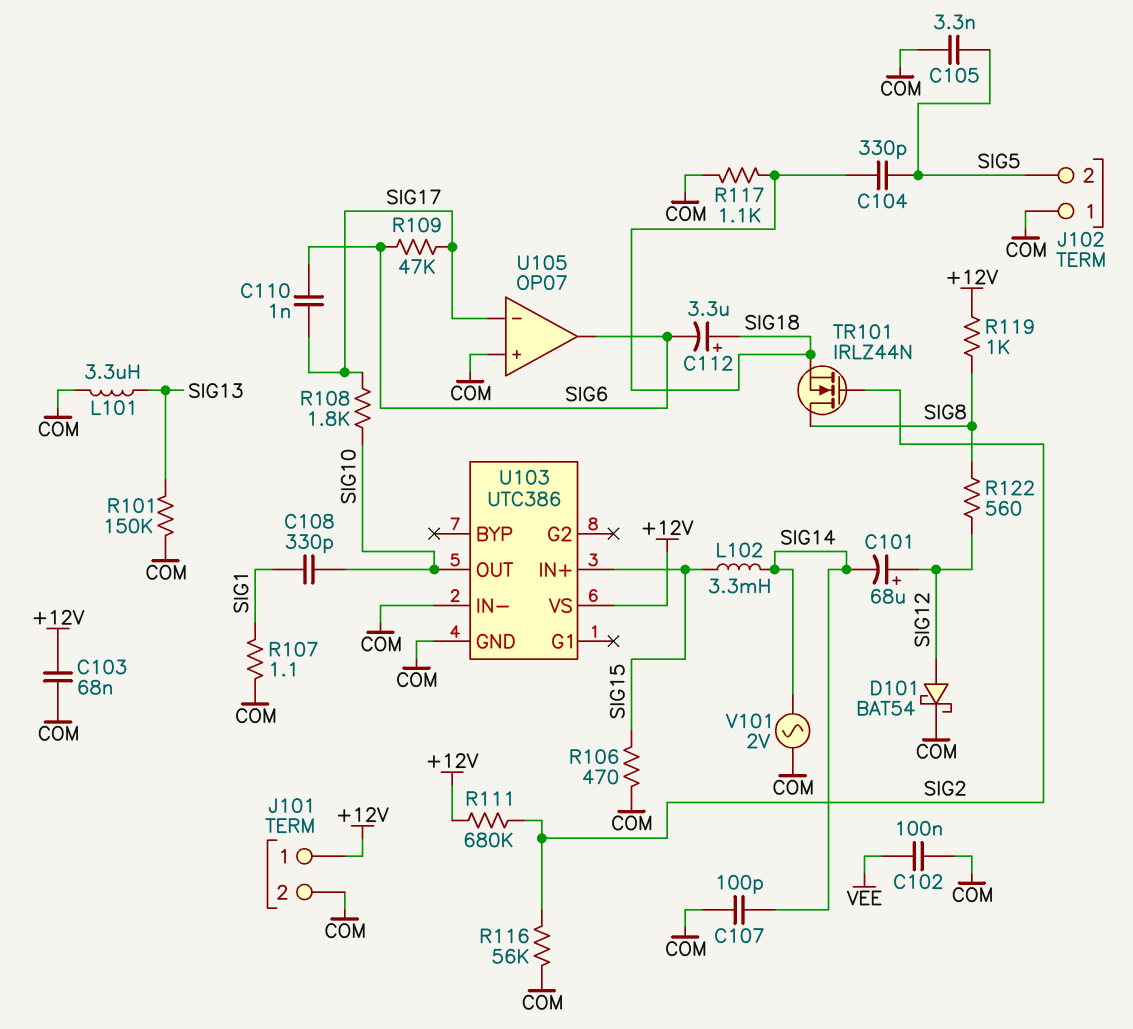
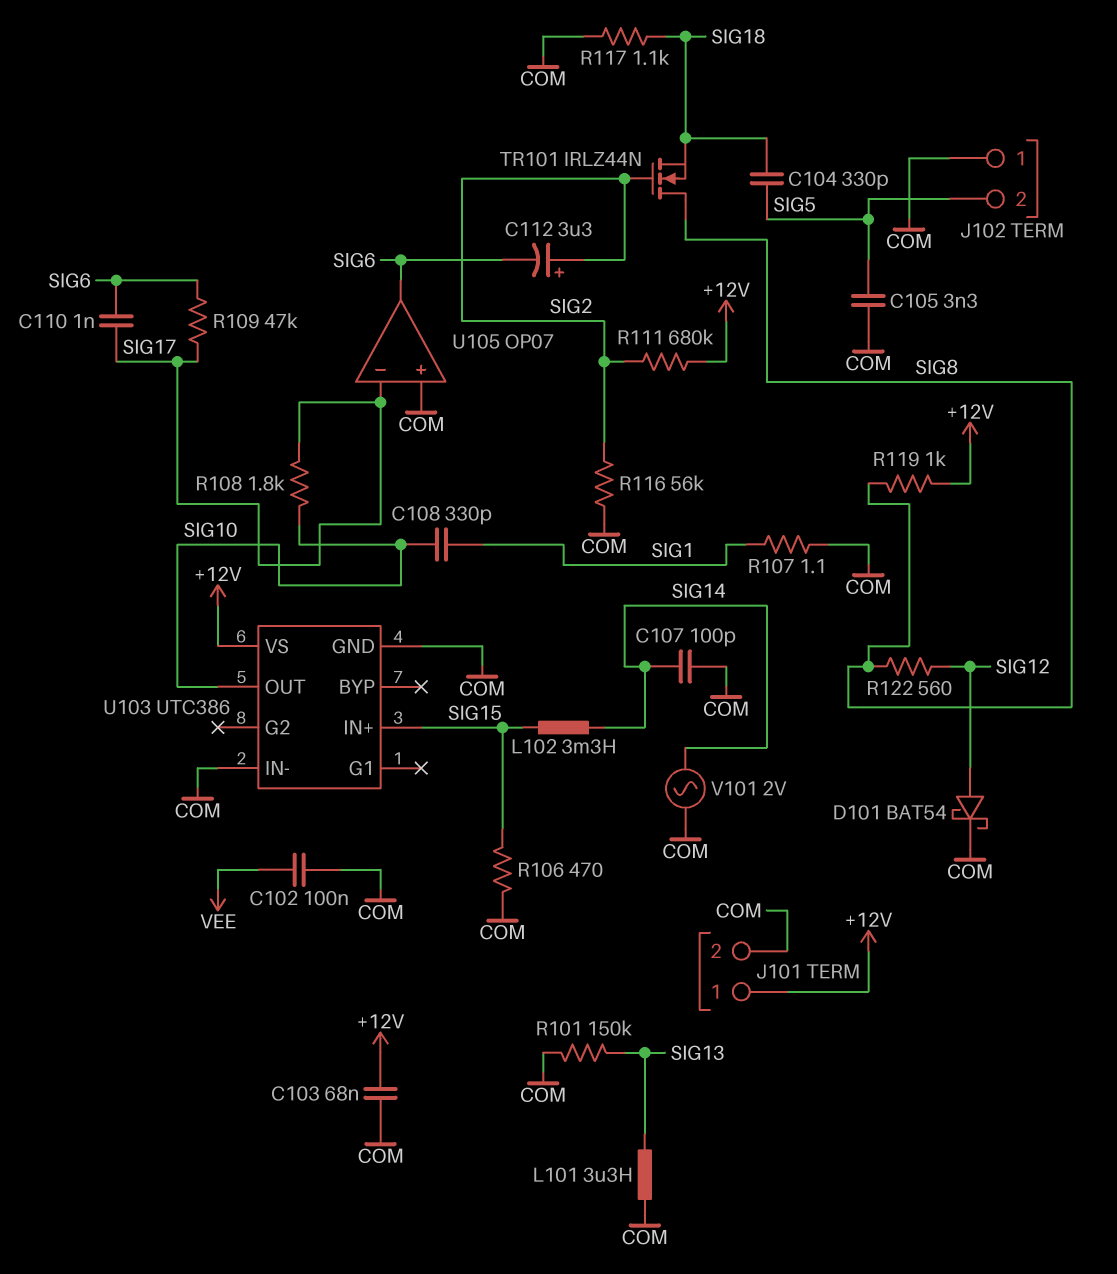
C101: 68uF (plus SIG12, minus SIG14) -> none
C112: 3.3uF (plus SIG18, minus SIG6) -> 3.3uF (plus SIG2, minus SIG6)

